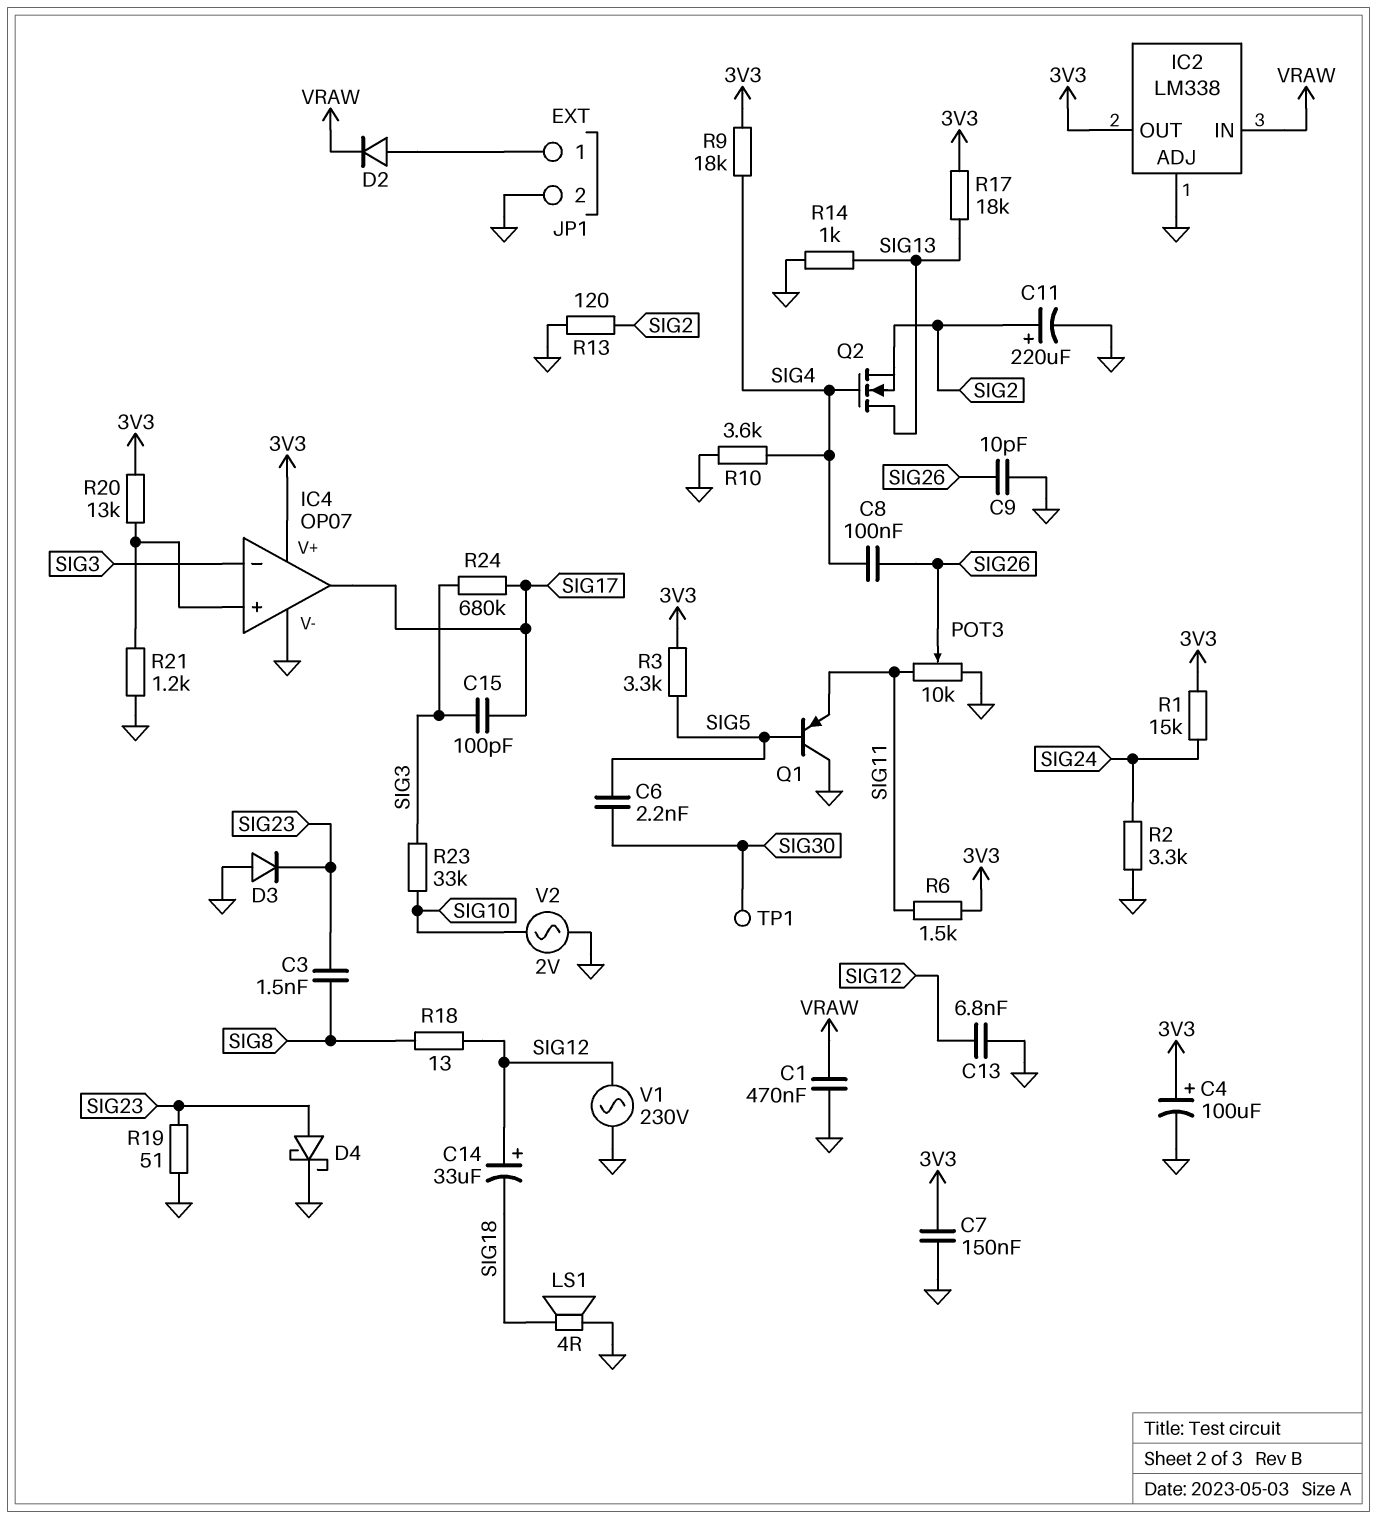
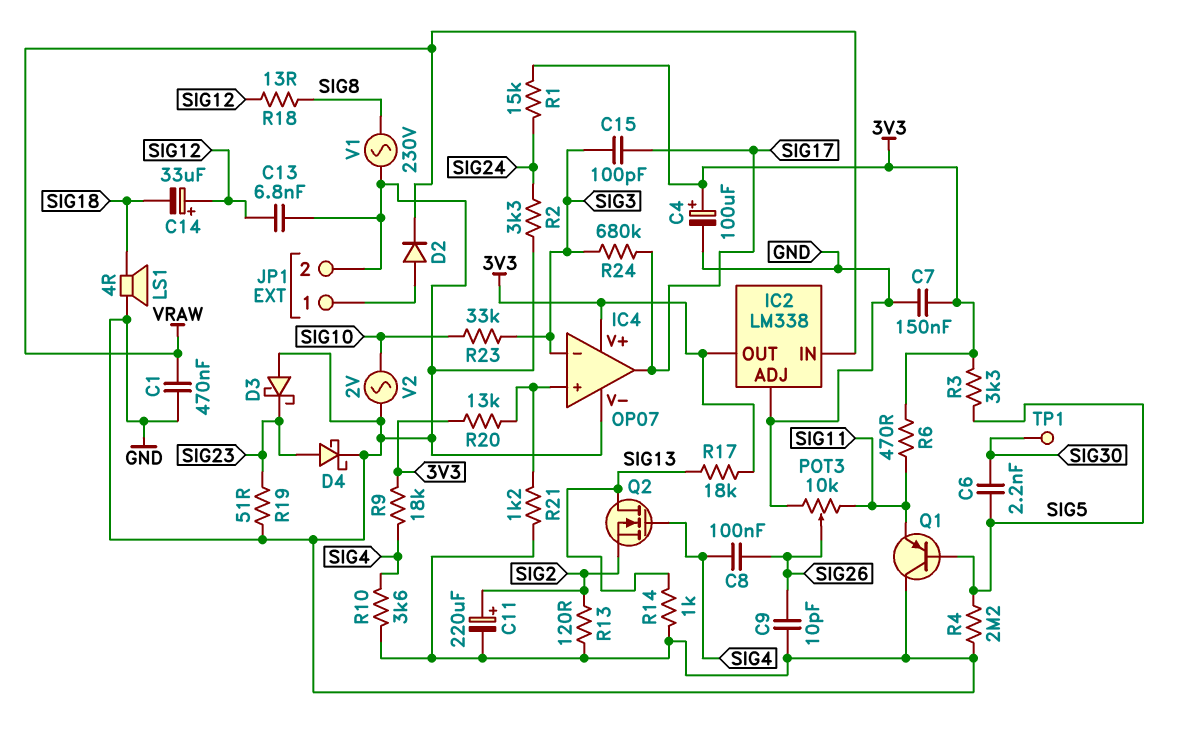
C3: 1.5nF (SIG8, SIG23) -> none
D3: diode (A GND, K SIG23) -> schottky (A GND, K SIG23)
R4: none -> 2.2M (GND, SIG5)
R6: 1.5k (3V3, SIG11) -> 470 (3V3, SIG11)
V1: AC 230V (GND, SIG12) -> AC 230V (GND, SIG8)

